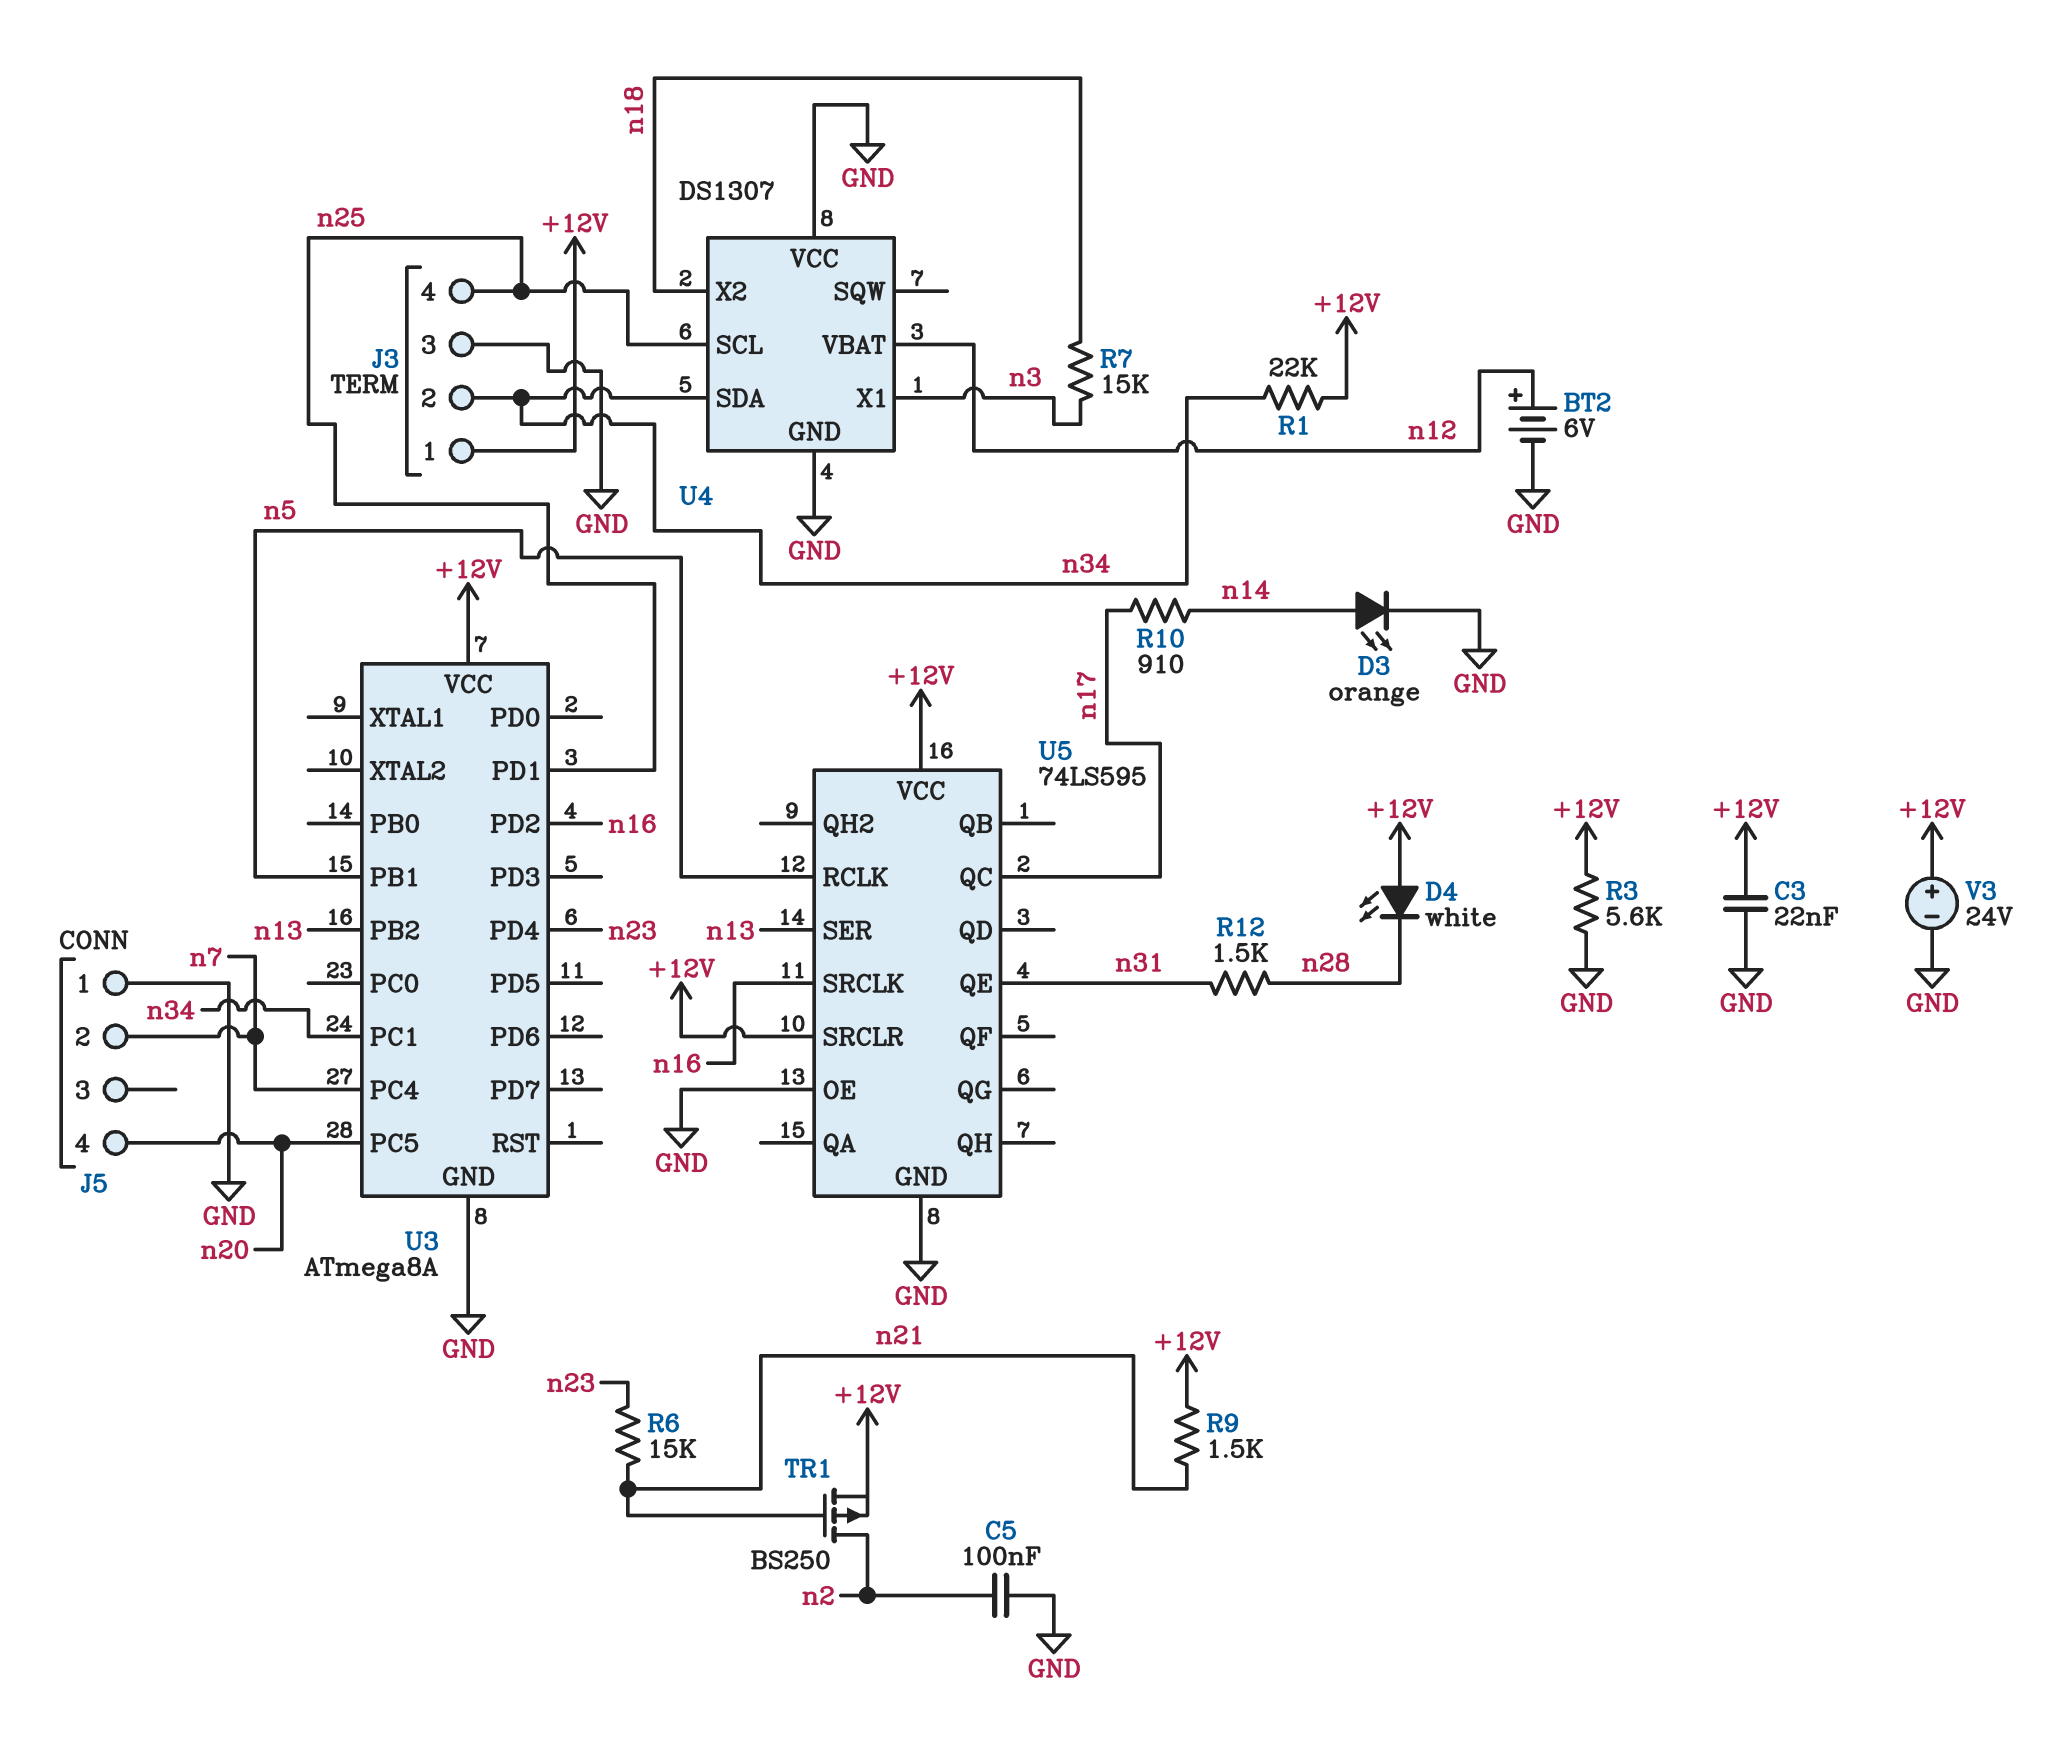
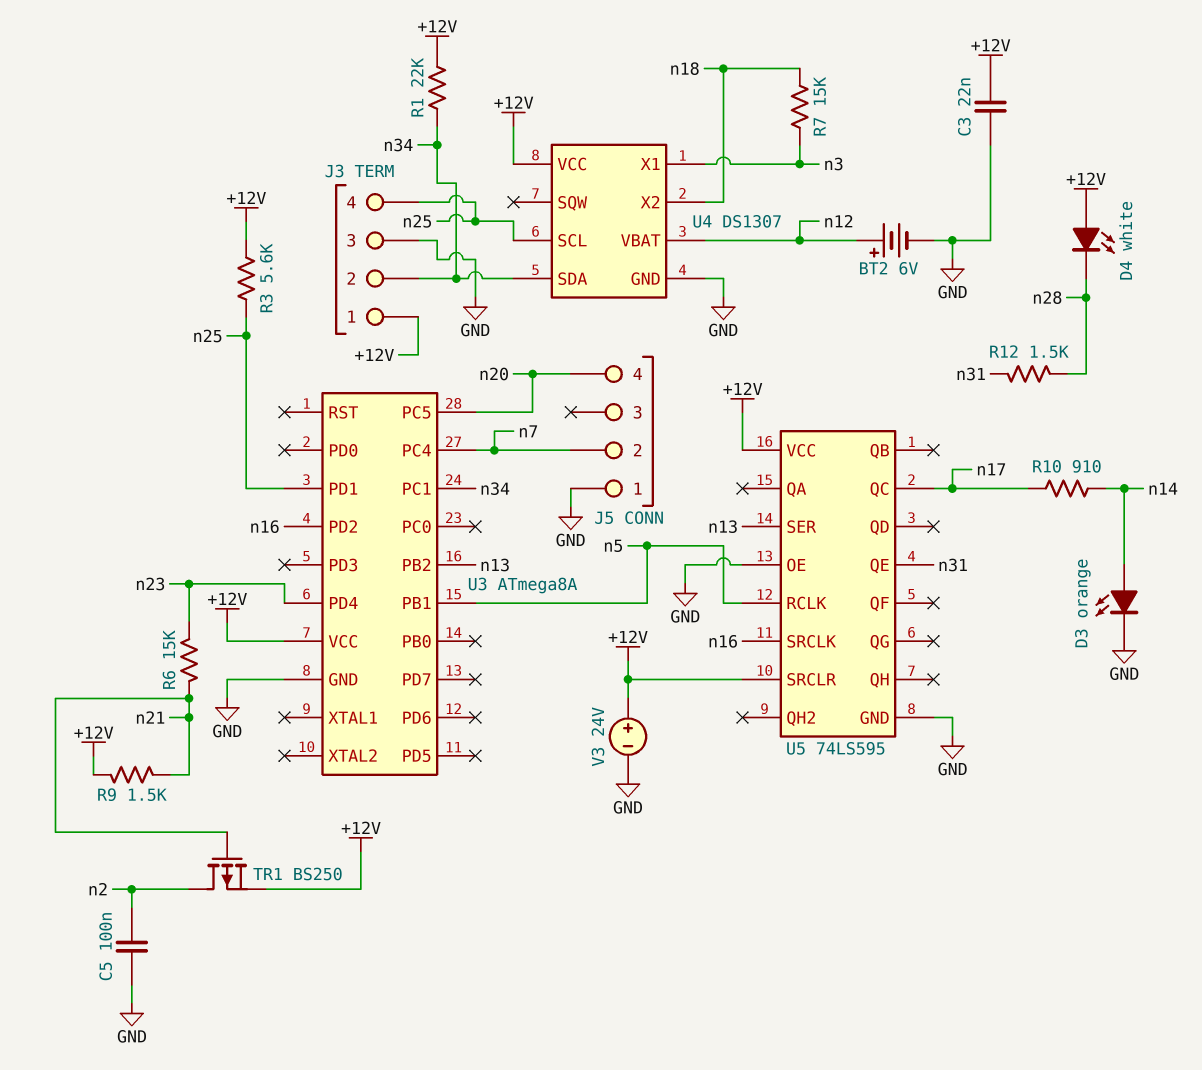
R3: 5.6k (+12V, GND) -> 5.6k (+12V, n25)
U4 pin VCC: GND -> +12V

